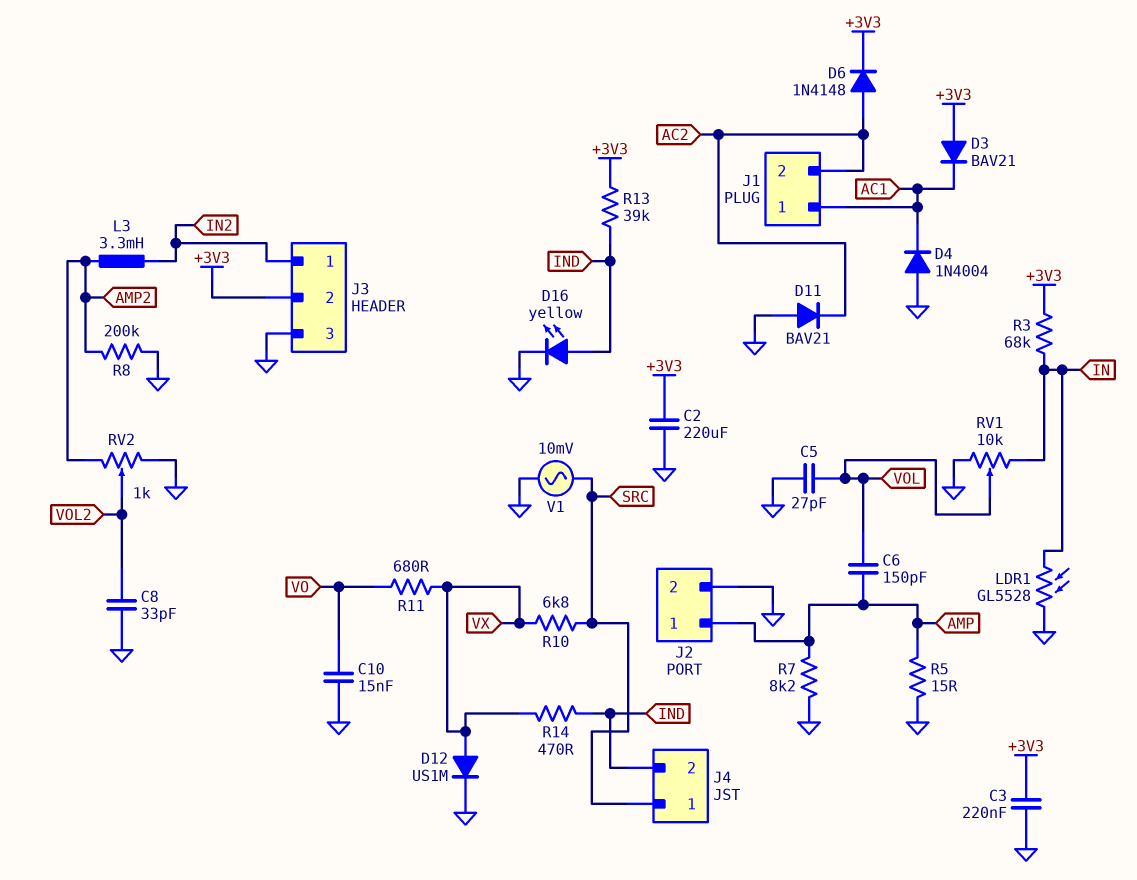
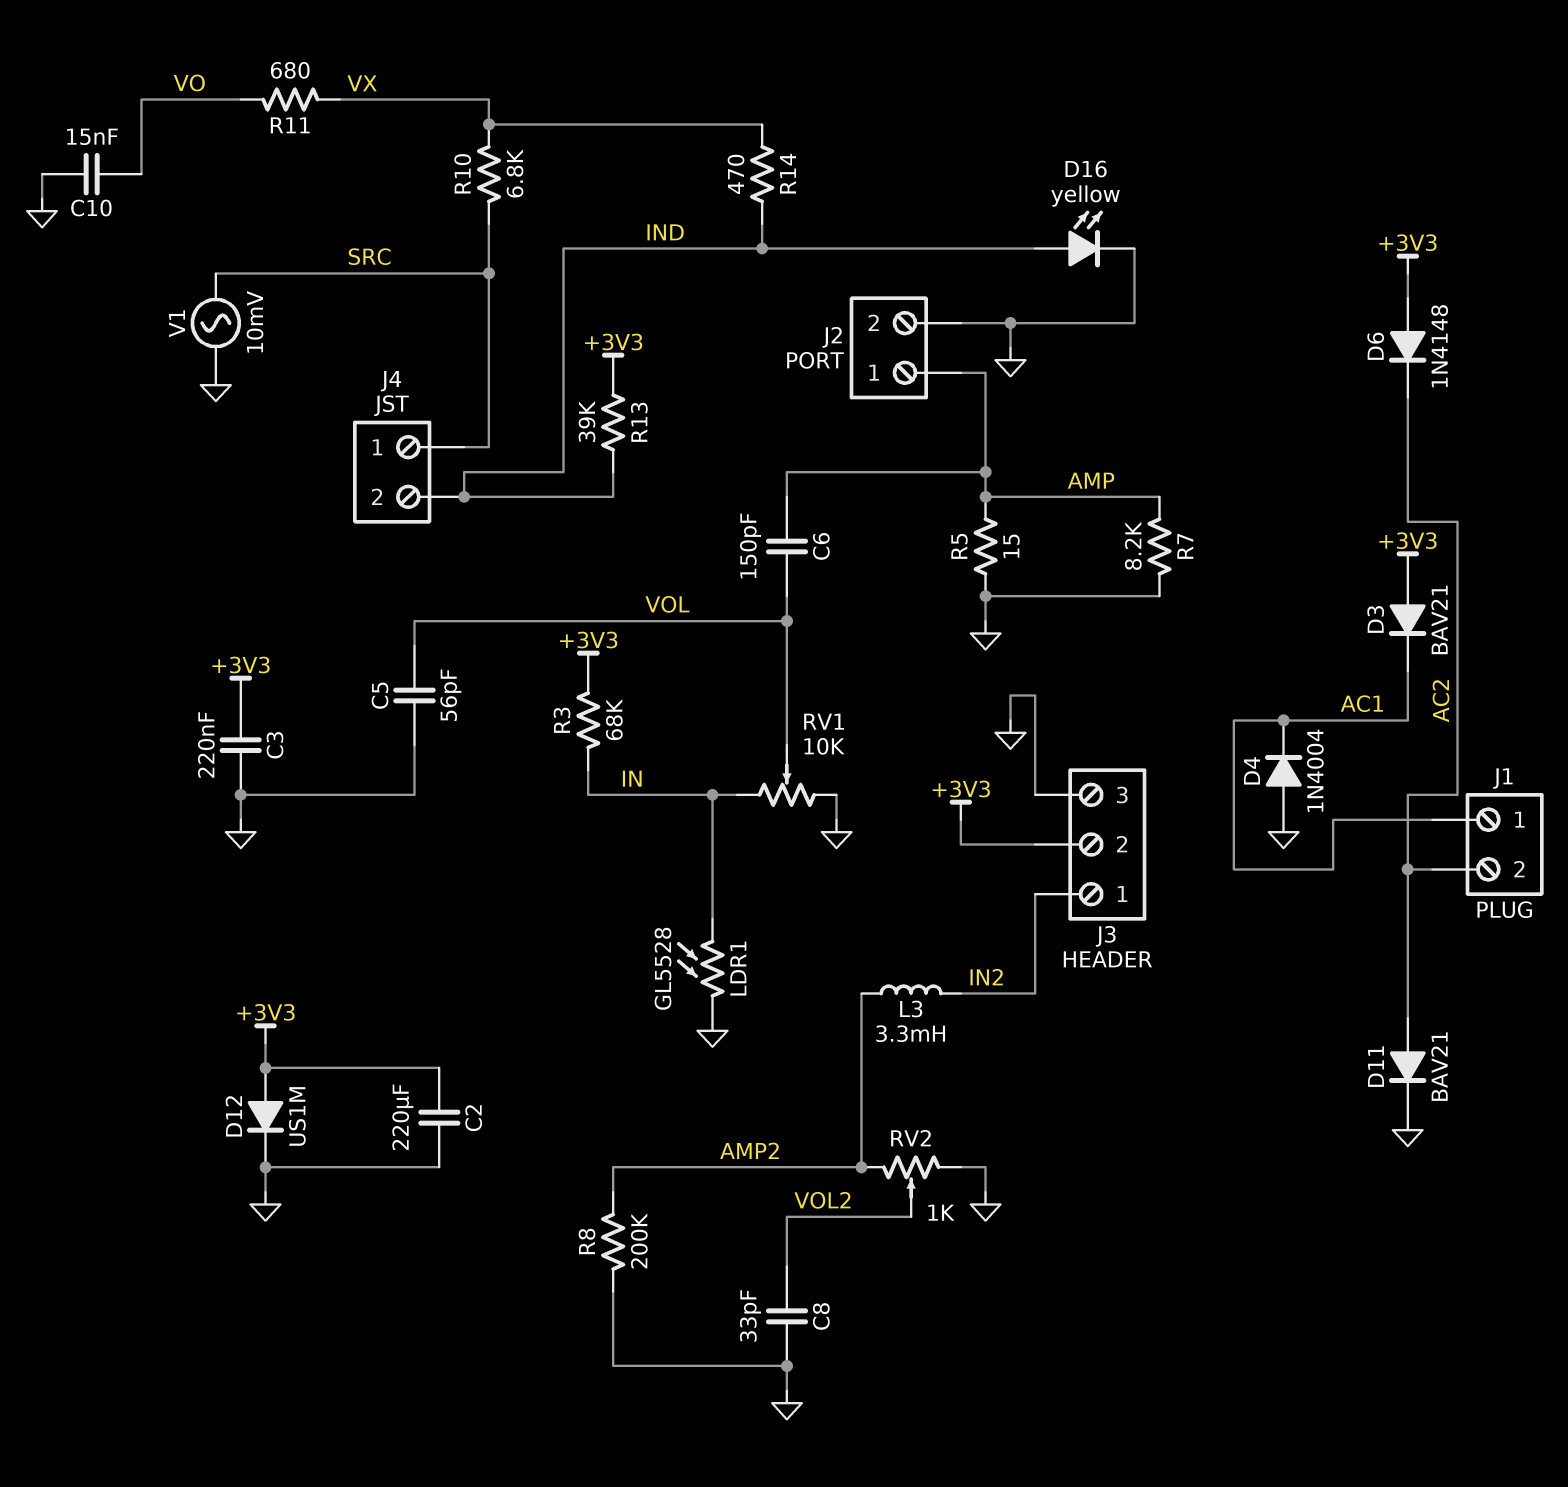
C5: 27pF (GND, VOL) -> 56pF (GND, VOL)
D6: diode 1N4148 (A AC2, K +3V3) -> diode 1N4148 (A +3V3, K AC2)
D11: diode BAV21 (A GND, K AC2) -> diode BAV21 (A AC2, K GND)
D12: diode US1M (A VX, K GND) -> diode US1M (A +3V3, K GND)

